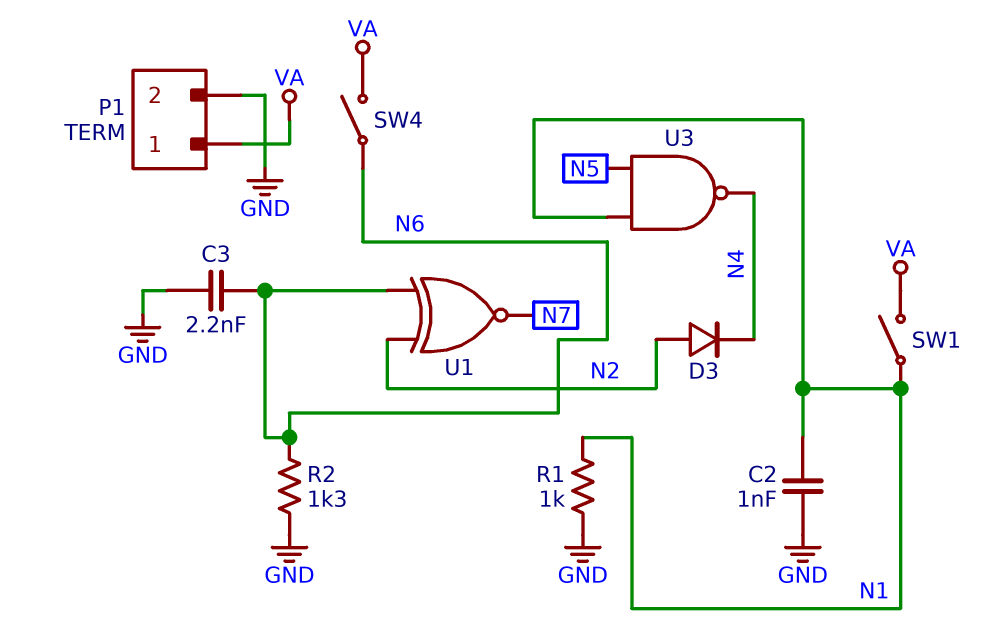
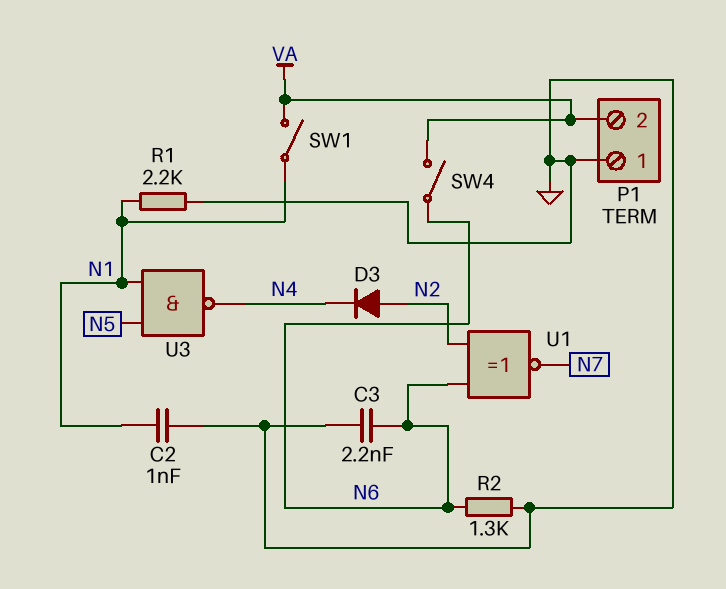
P1 pin 1: VA -> GND
P1 pin 2: GND -> VA
R1: 1k (GND, N1) -> 2.2k (GND, N1)

